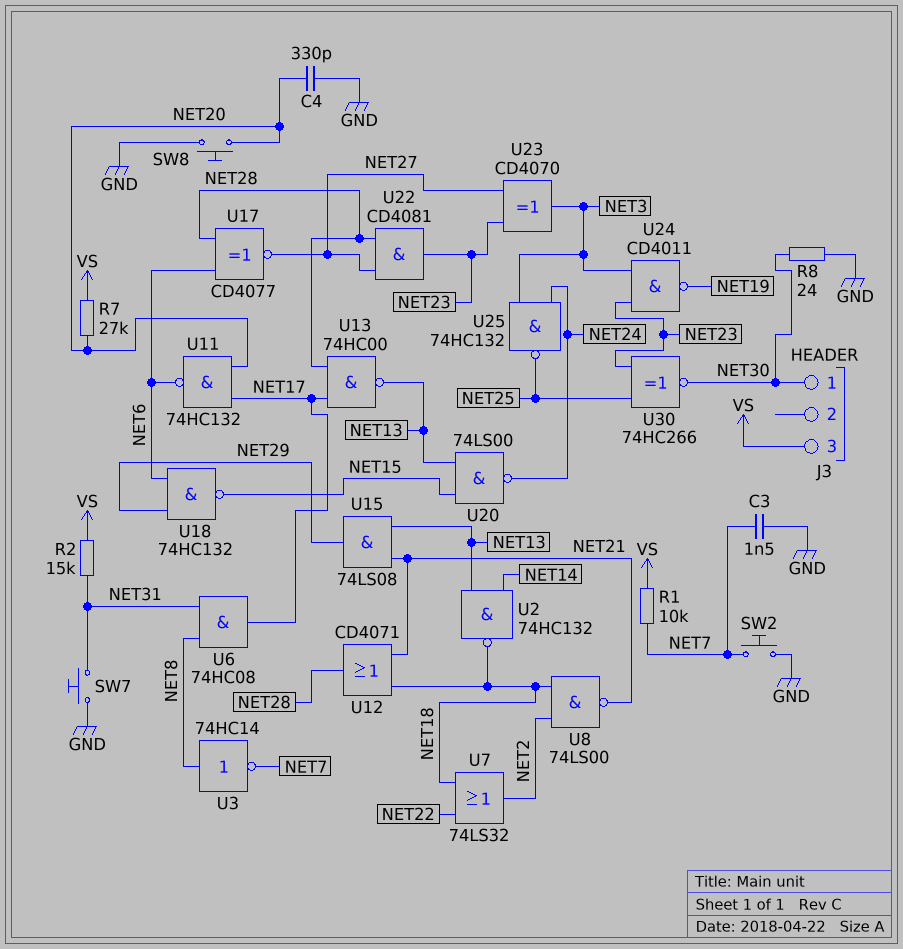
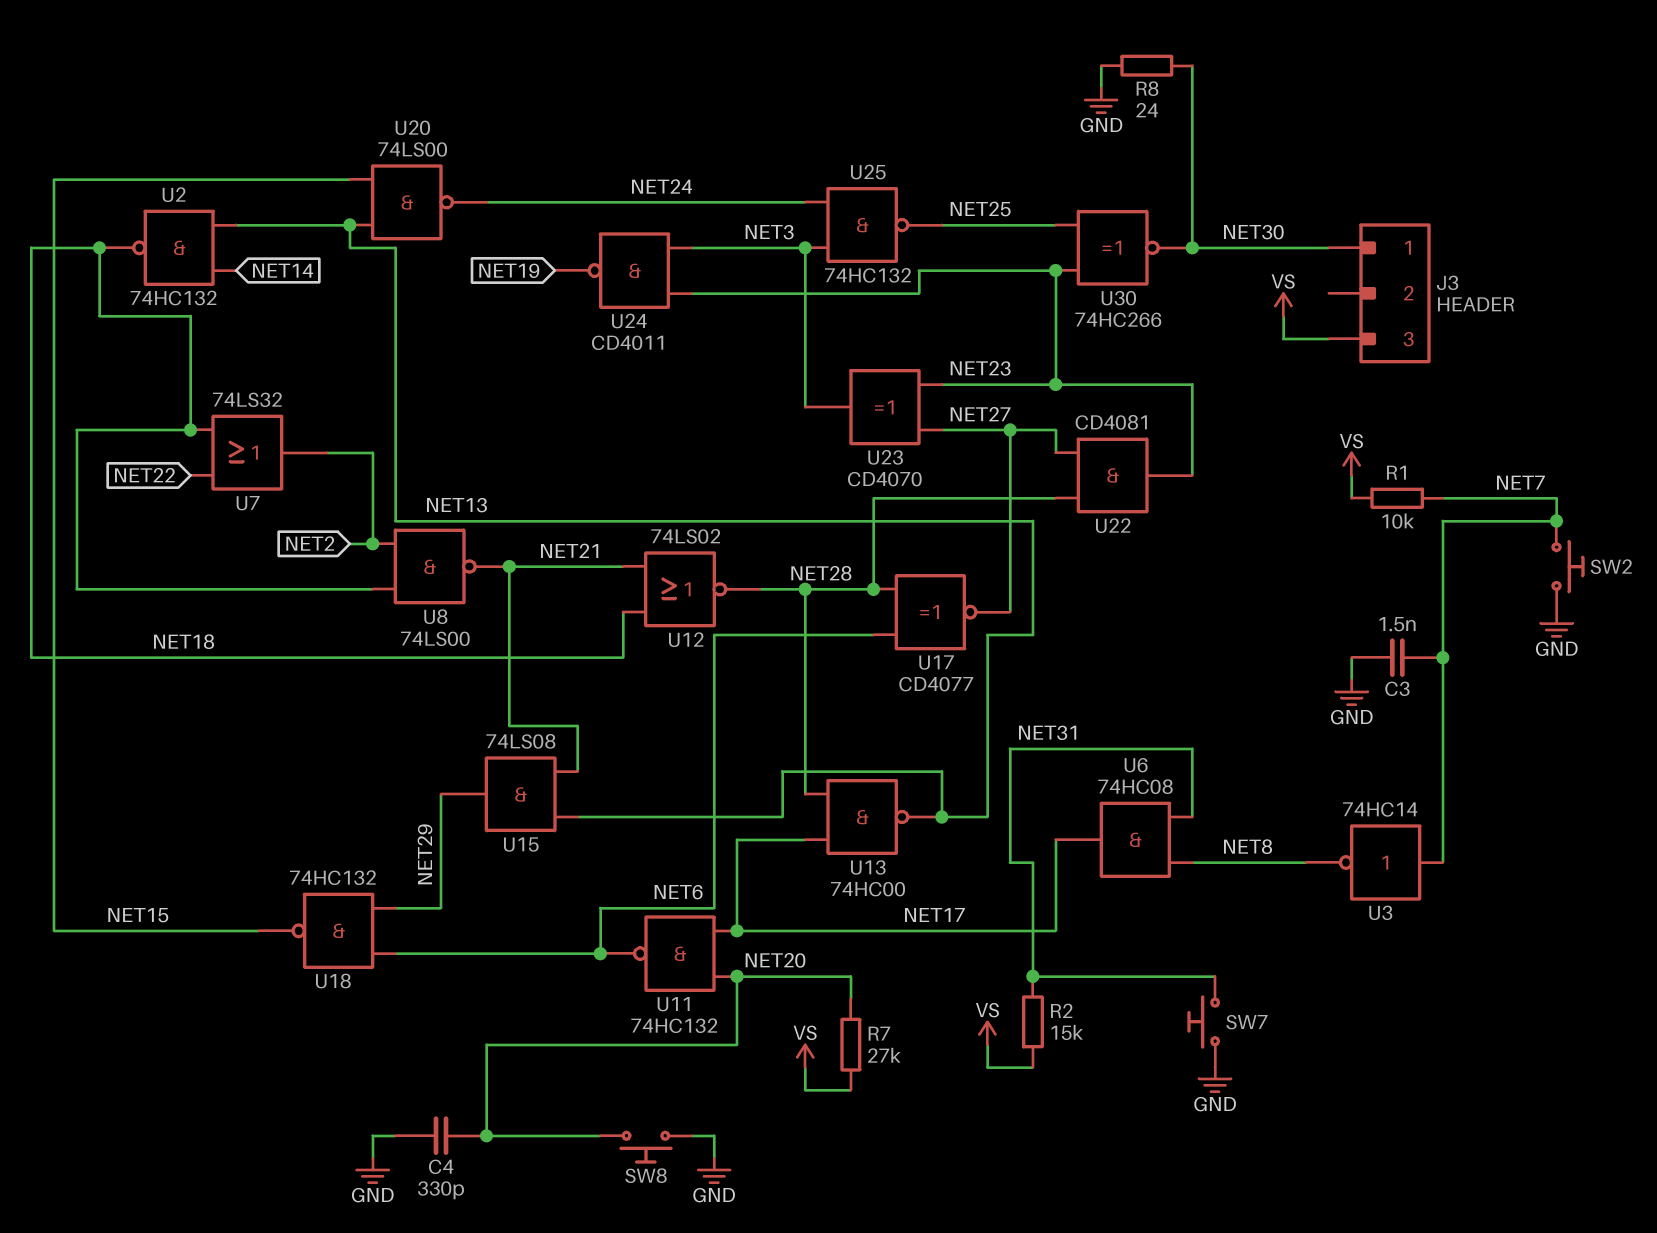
U3: NOT 74HC14 (in NET8, out NET7) -> NOT 74HC14 (in NET7, out NET8)
U12: OR CD4071 (in NET18, in NET21, out NET28) -> NOR 74LS02 (in NET18, in NET21, out NET28)

